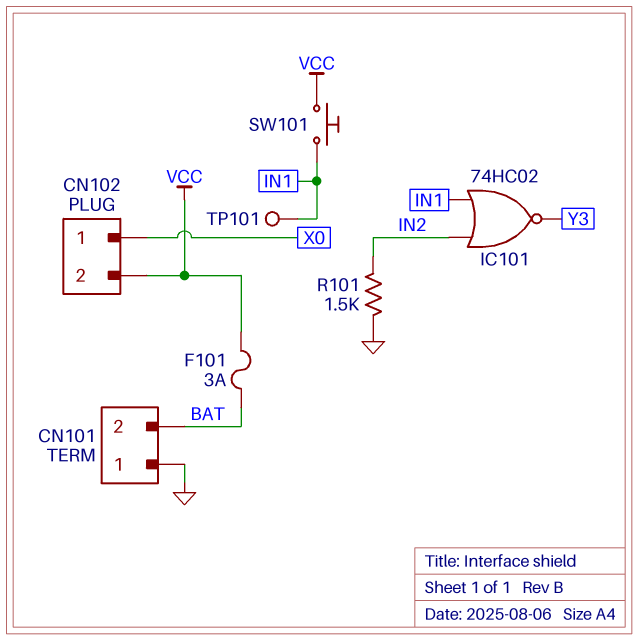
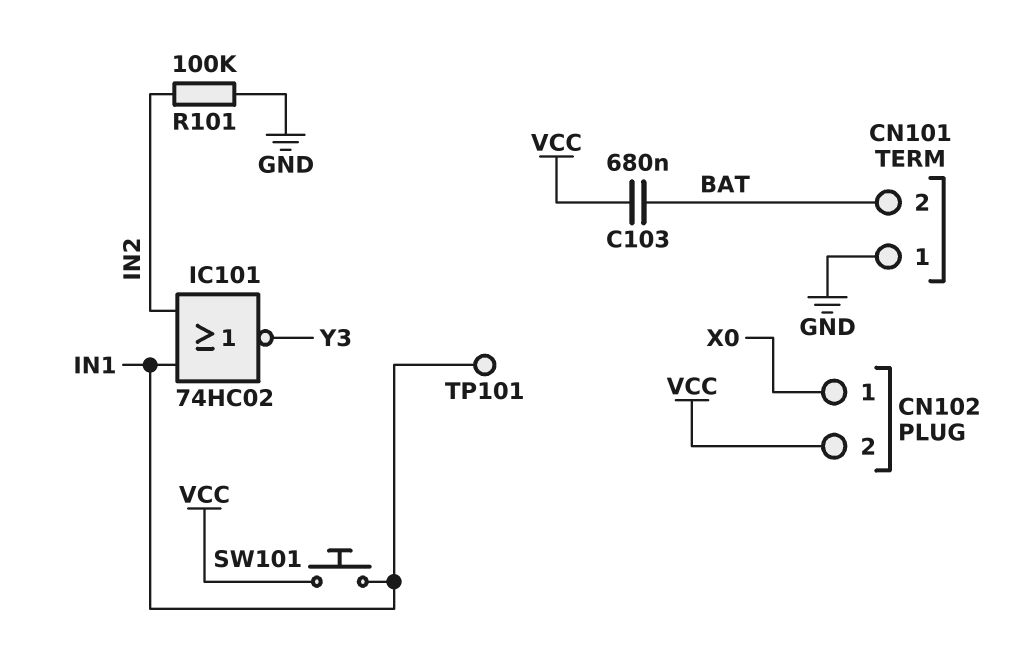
C103: none -> 680nF (BAT, VCC)
F101: 3A (BAT, VCC) -> none
R101: 1.5k (GND, IN2) -> 100k (GND, IN2)

